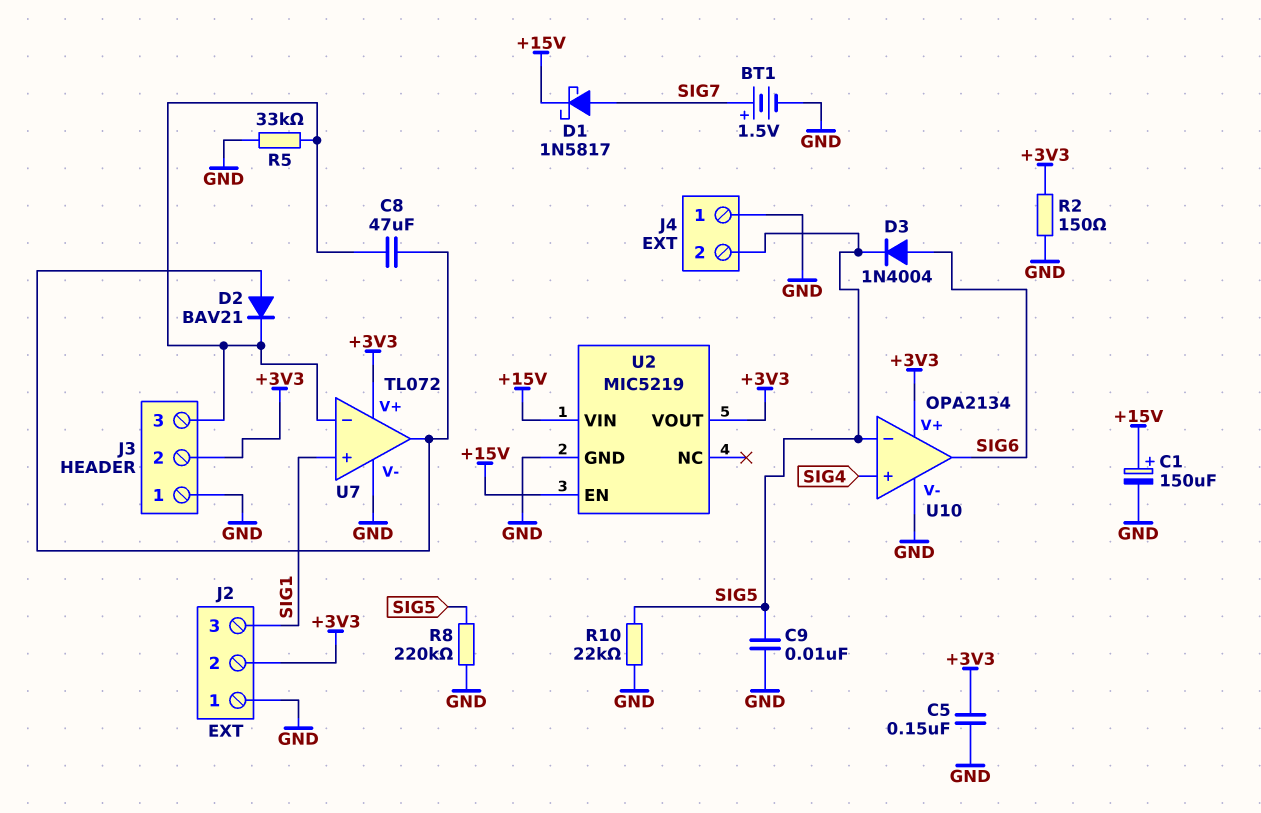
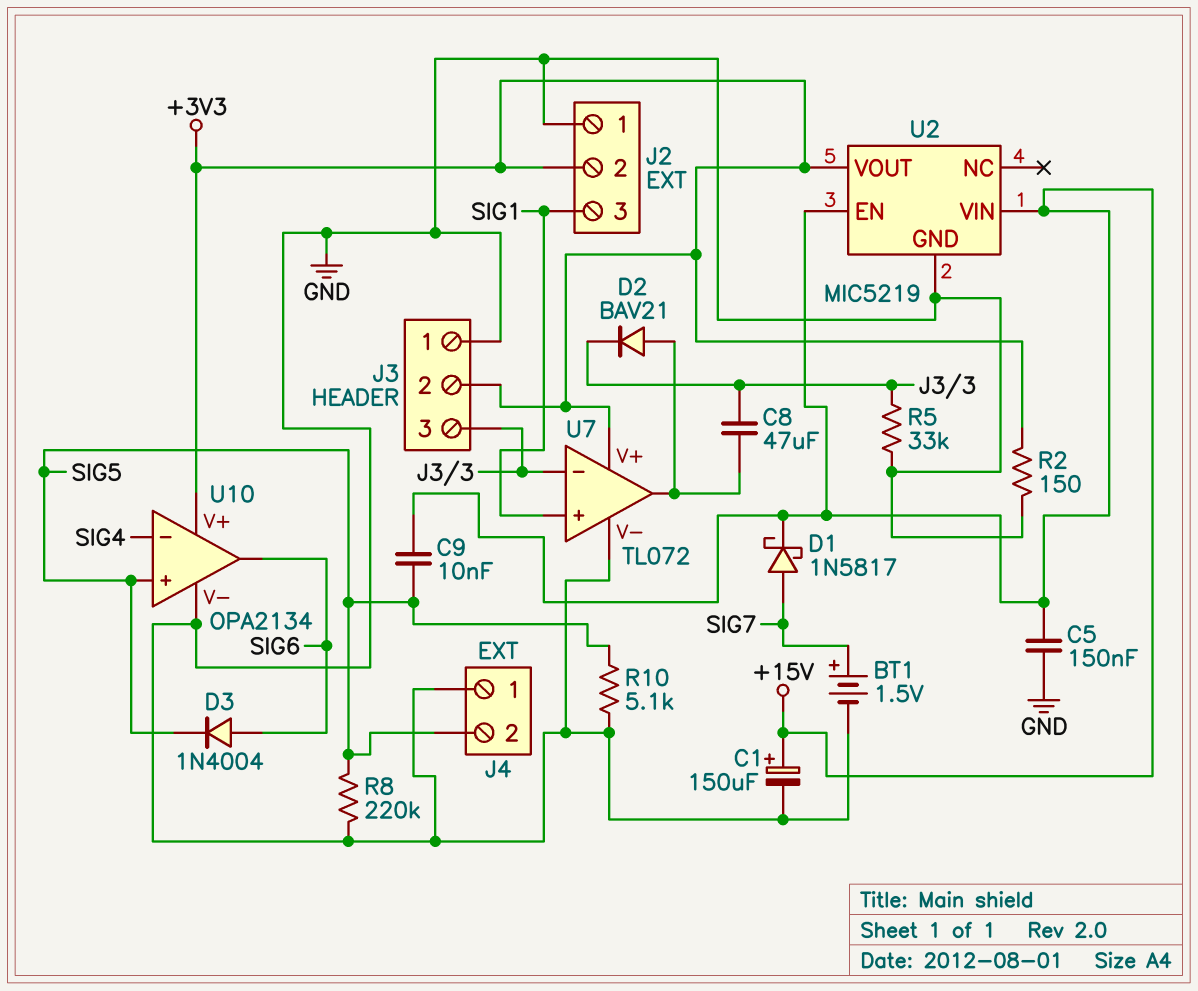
C5: 150nF (+3V3, GND) -> 150nF (+15V, GND)
C9: 10nF (GND, SIG5) -> 10nF (+15V, SIG5)
R10: 22k (GND, SIG5) -> 5.1k (GND, SIG5)
U10 pin in+: SIG4 -> SIG5
U10 pin in-: SIG5 -> SIG4

